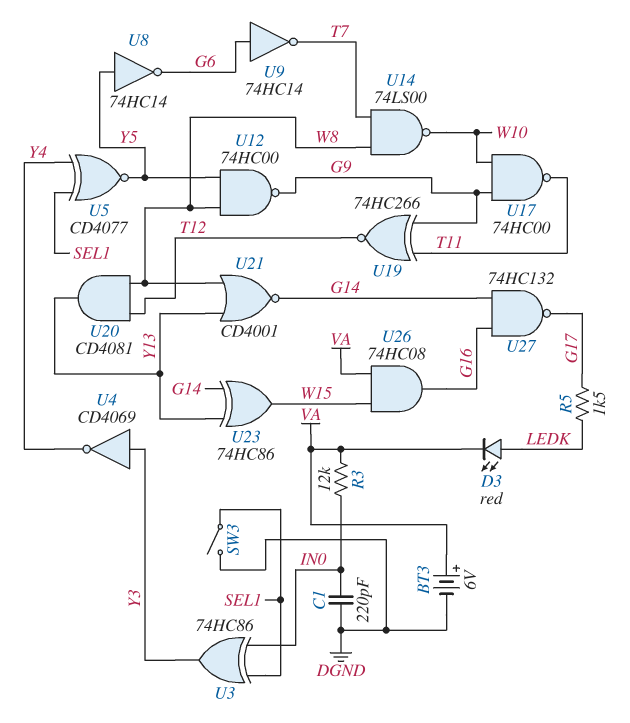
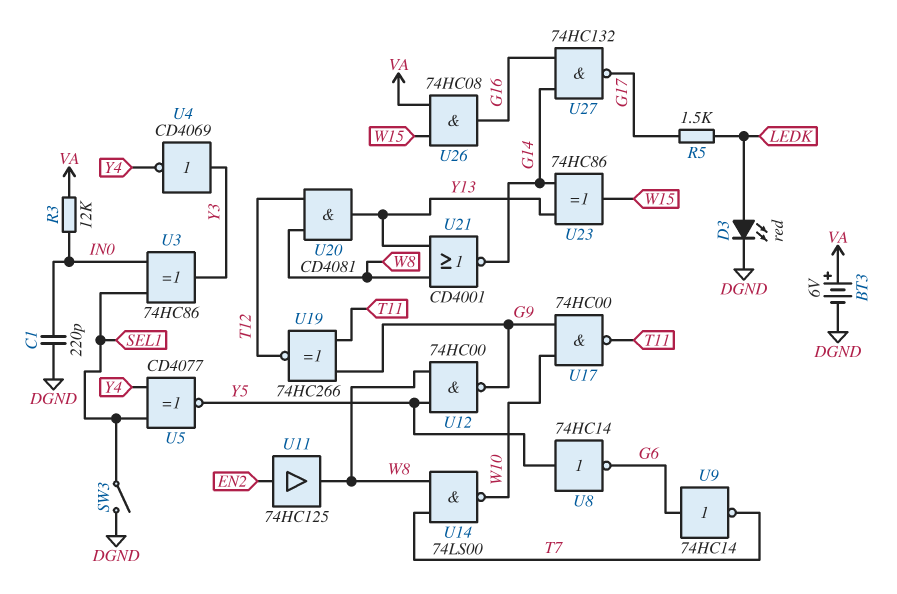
D3: LED red (A LEDK, K VA) -> LED red (A LEDK, K DGND)
U11: none -> buffer 74HC125 (in EN2, out W8)

